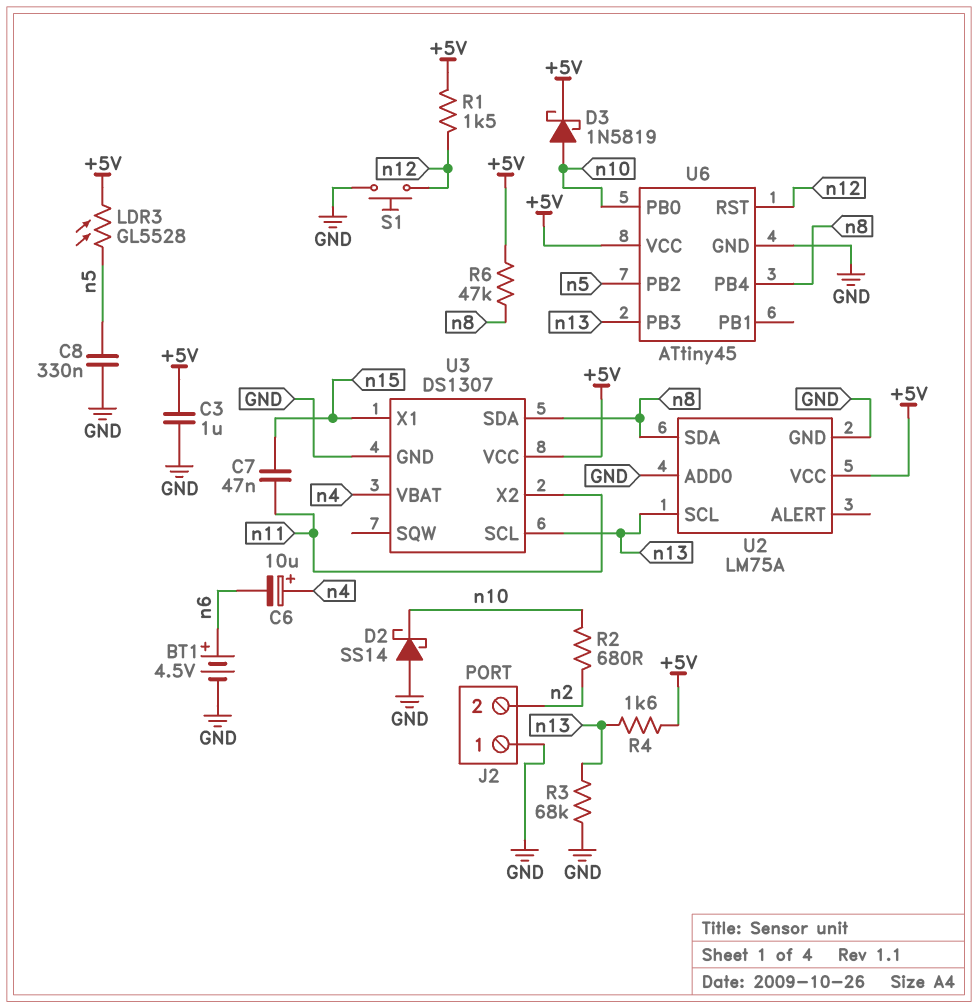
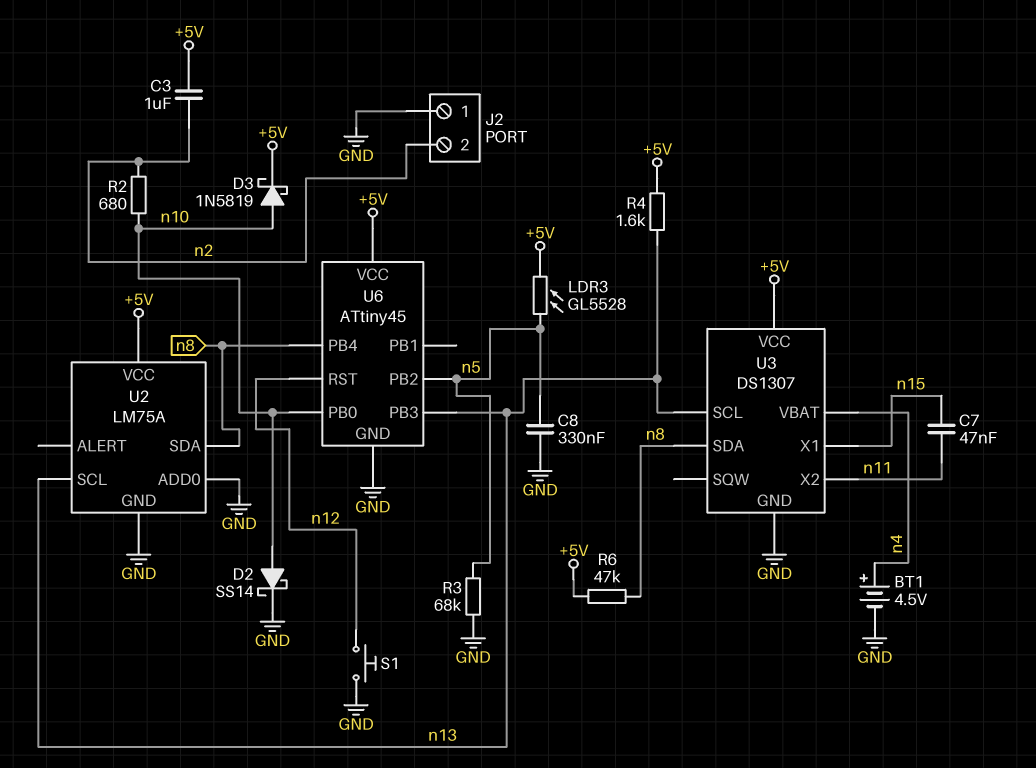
BT1: 4.5V (plus n6, minus GND) -> 4.5V (plus n4, minus GND)
C3: 1uF (+5V, GND) -> 1uF (+5V, n2)
C6: 10uF (plus n4, minus n6) -> none
D2: schottky SS14 (A GND, K n10) -> schottky SS14 (A n10, K GND)
R1: 1.5k (+5V, n12) -> none
R3: 68k (GND, n13) -> 68k (GND, n5)

